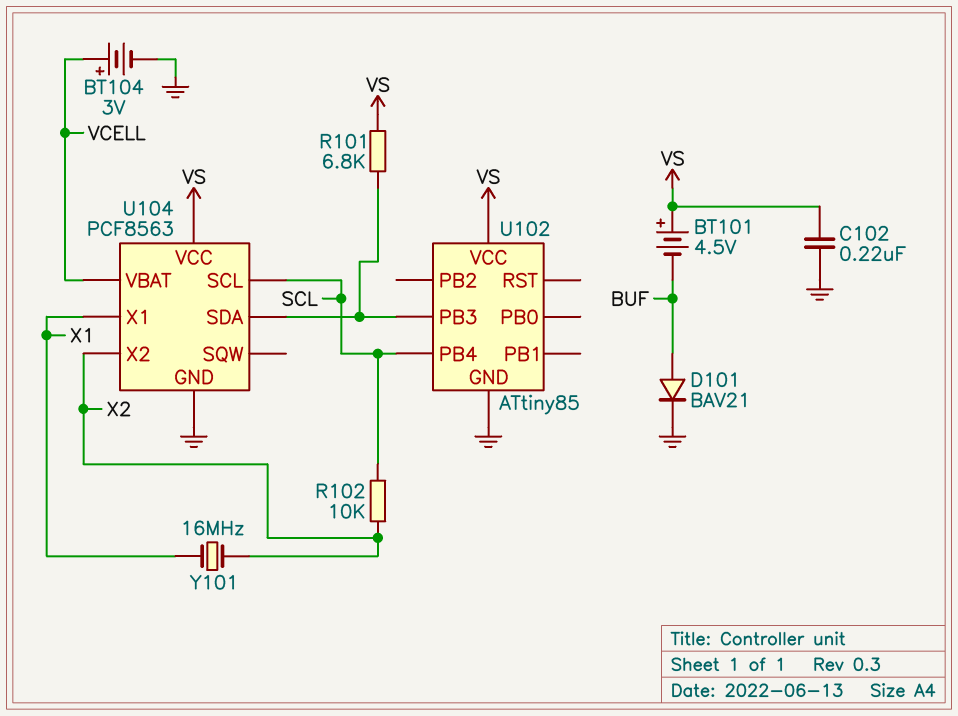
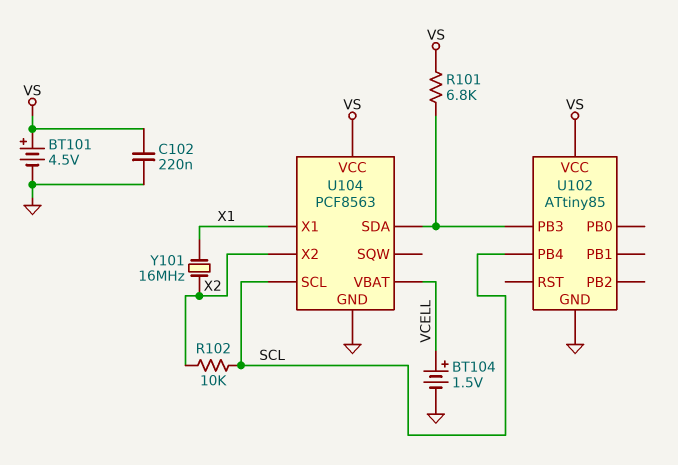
BT101: 4.5V (plus VS, minus BUF) -> 4.5V (plus VS, minus GND)
BT104: 3V (plus VCELL, minus GND) -> 1.5V (plus VCELL, minus GND)
D101: diode BAV21 (A BUF, K GND) -> none

